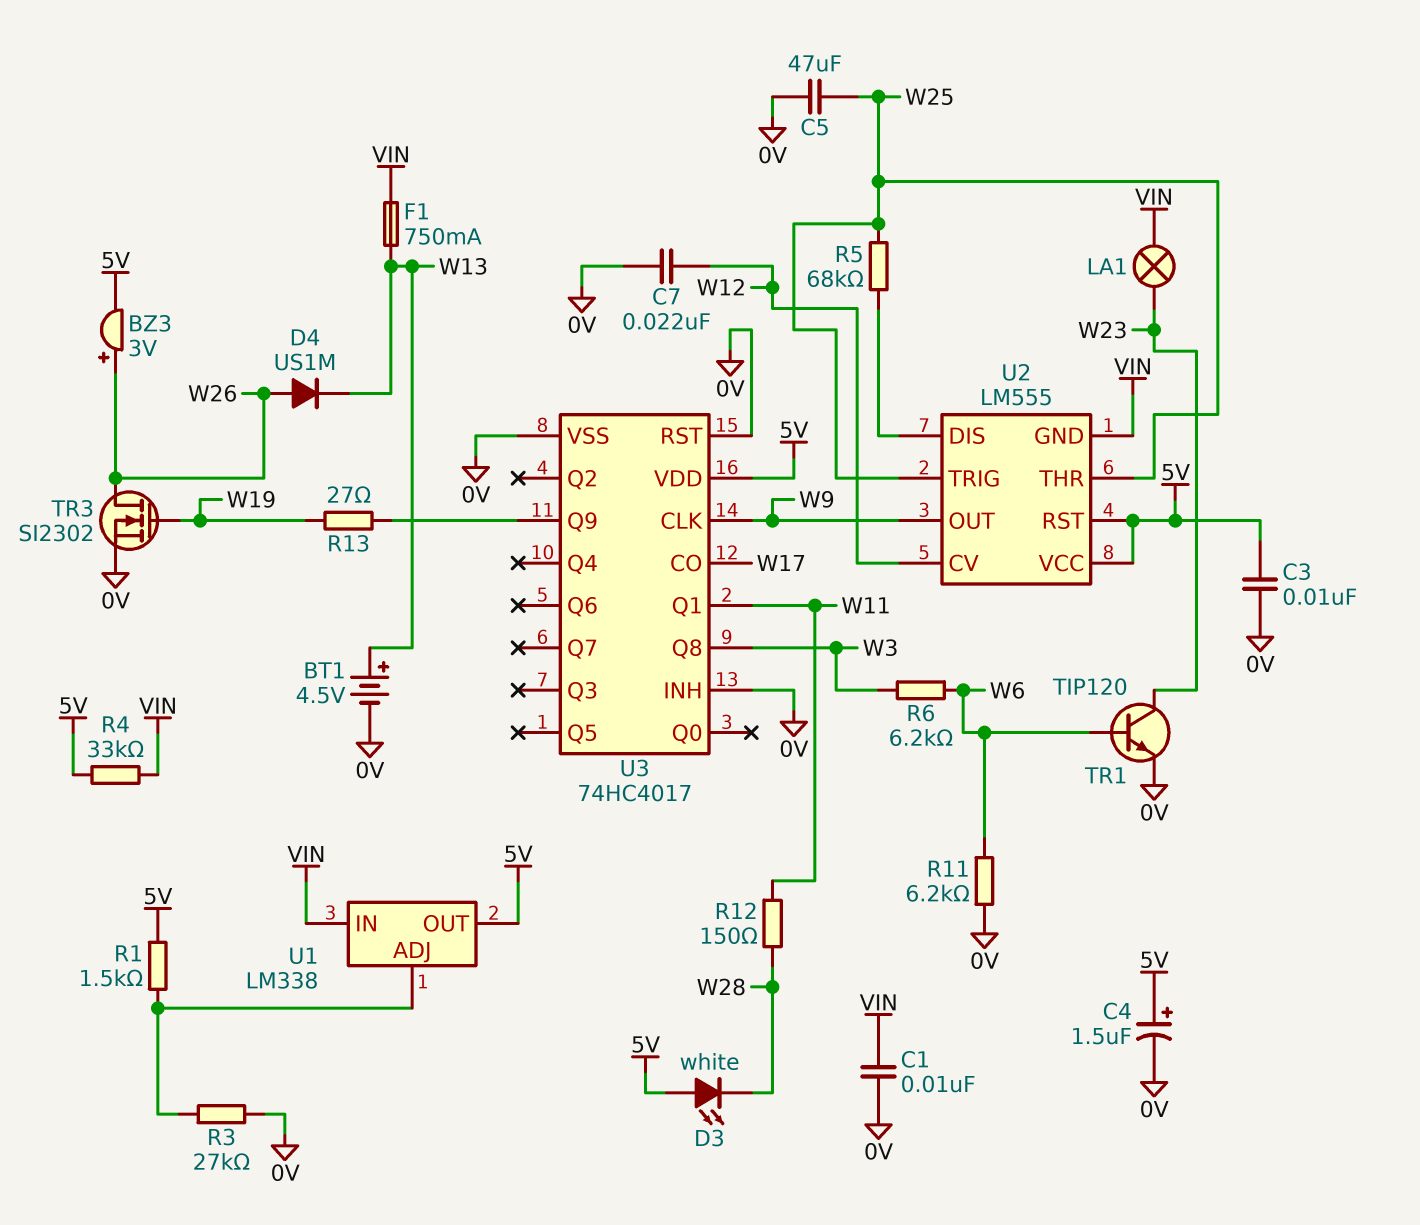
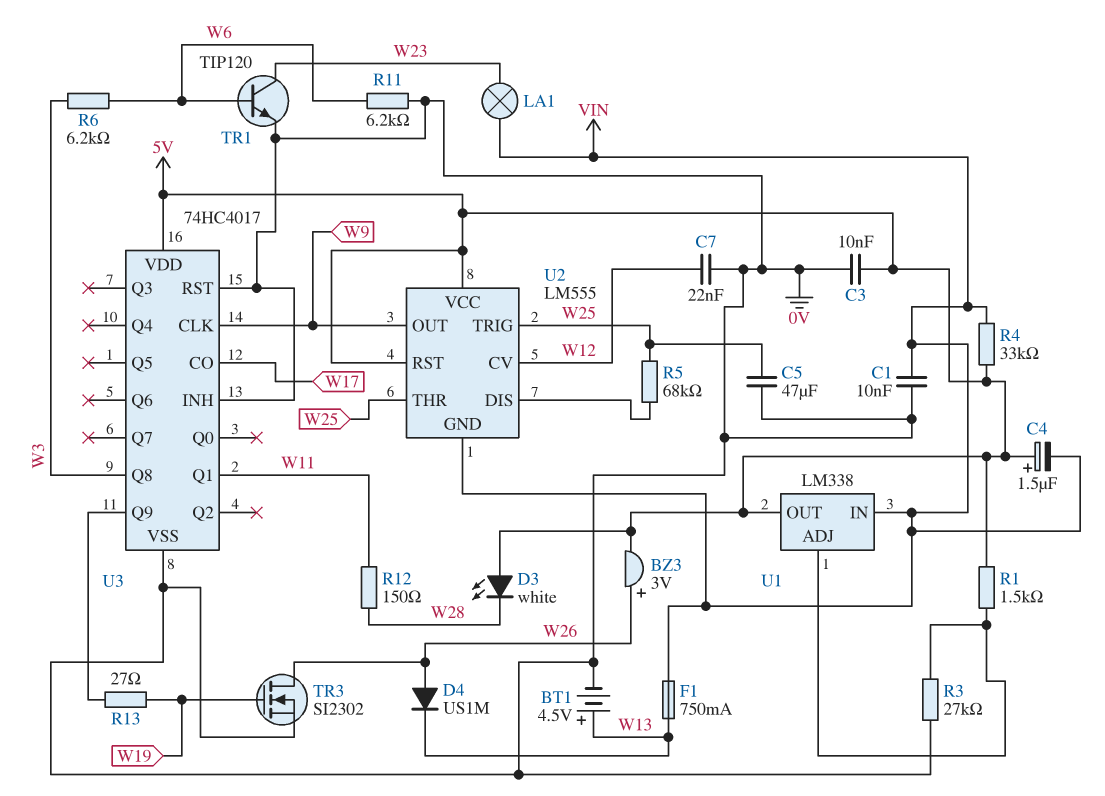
C4: 1.5uF (plus 5V, minus 0V) -> 1.5uF (plus 5V, minus VIN)

